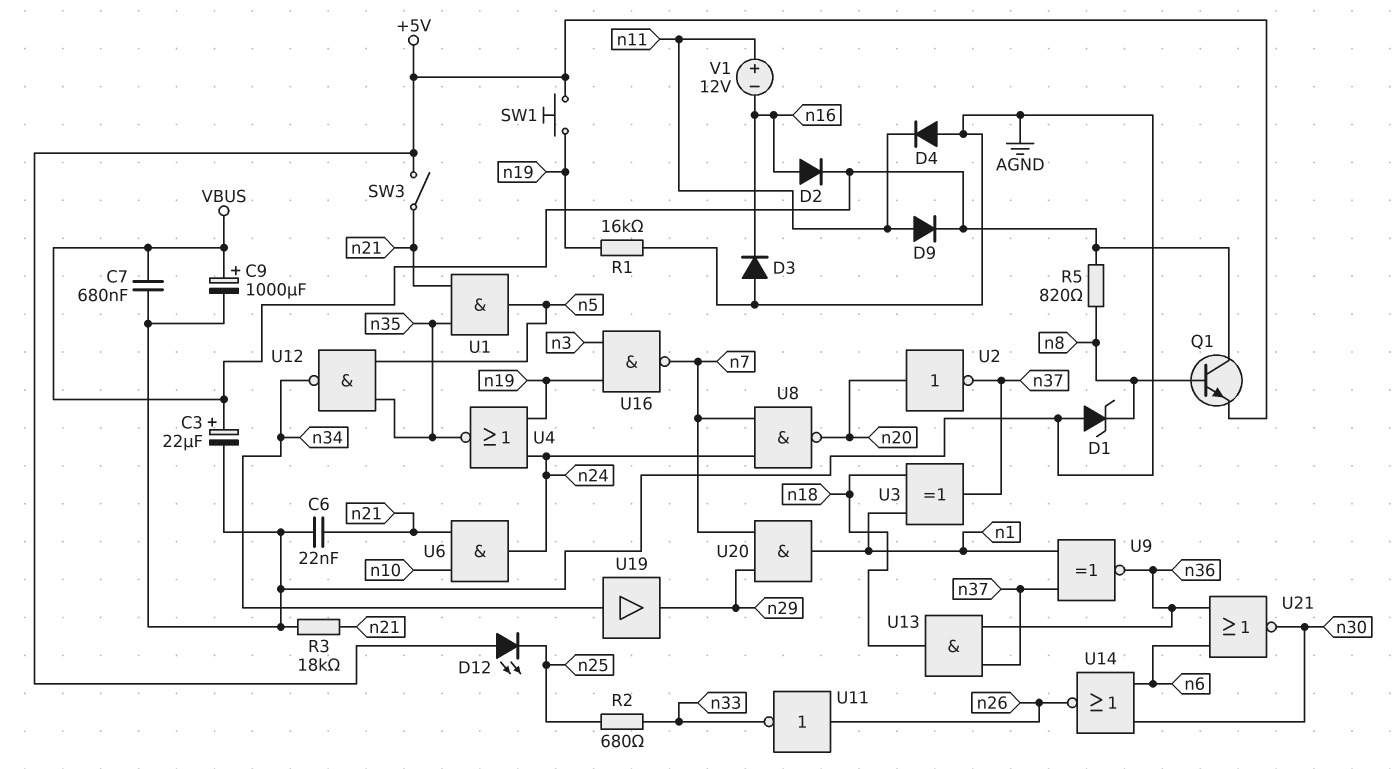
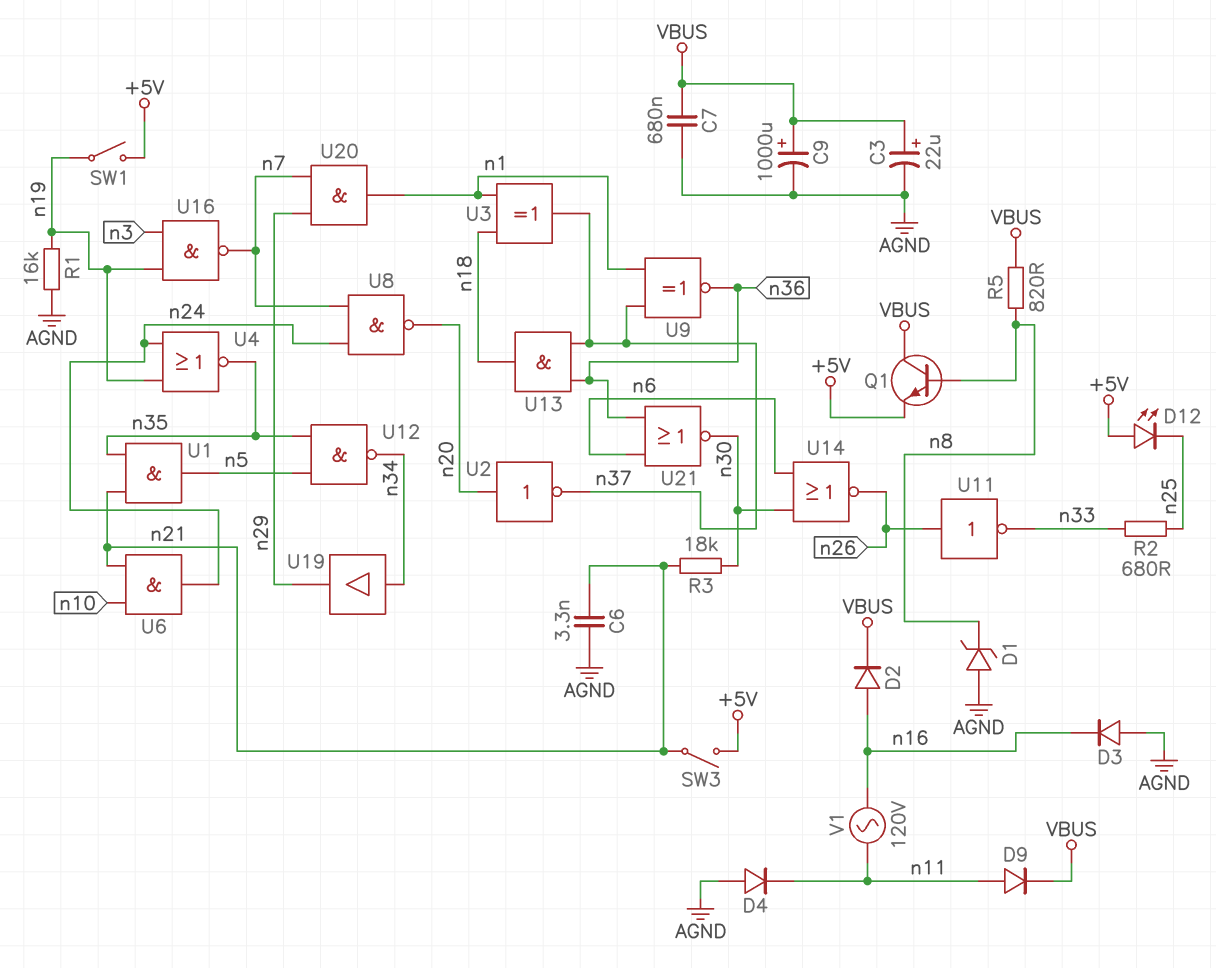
C6: 22nF (AGND, n21) -> 3.3nF (AGND, n21)
R3: 18k (AGND, n21) -> 18k (n21, n30)
SW1: button (+5V, n19) -> switch (+5V, n19)
V1: 12V (plus n11, minus n16) -> AC 120V (n11, n16)

